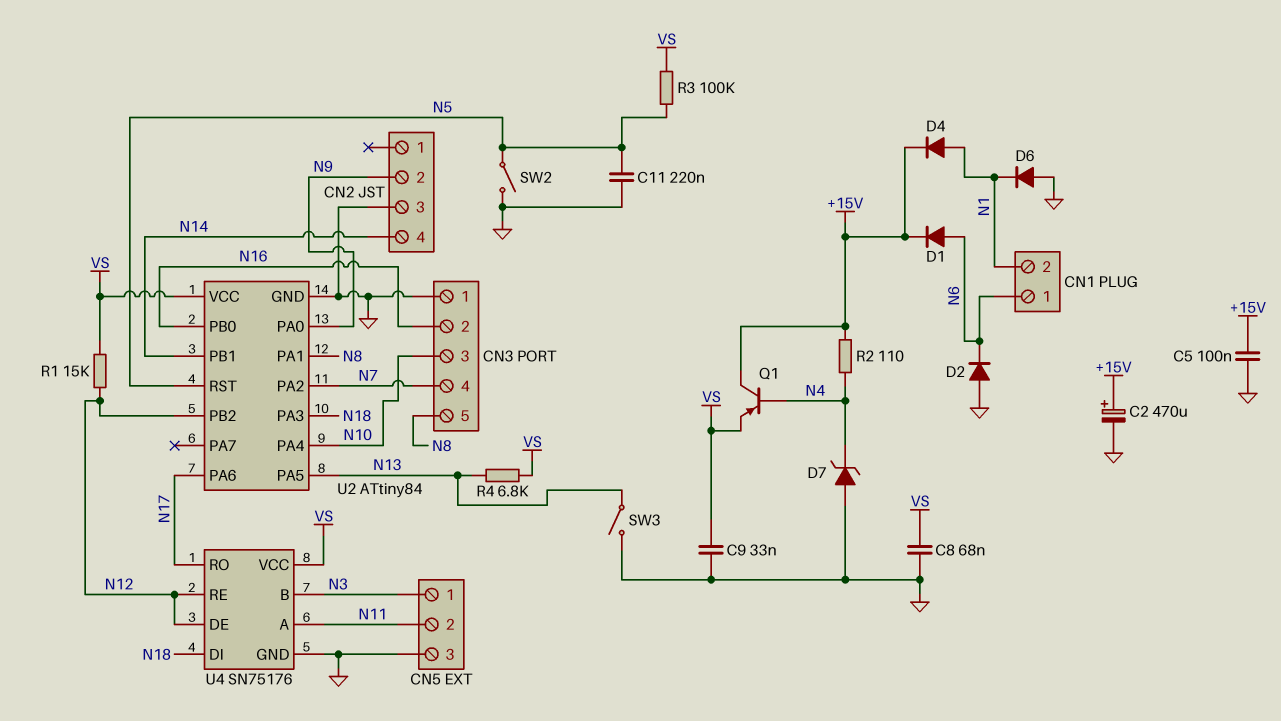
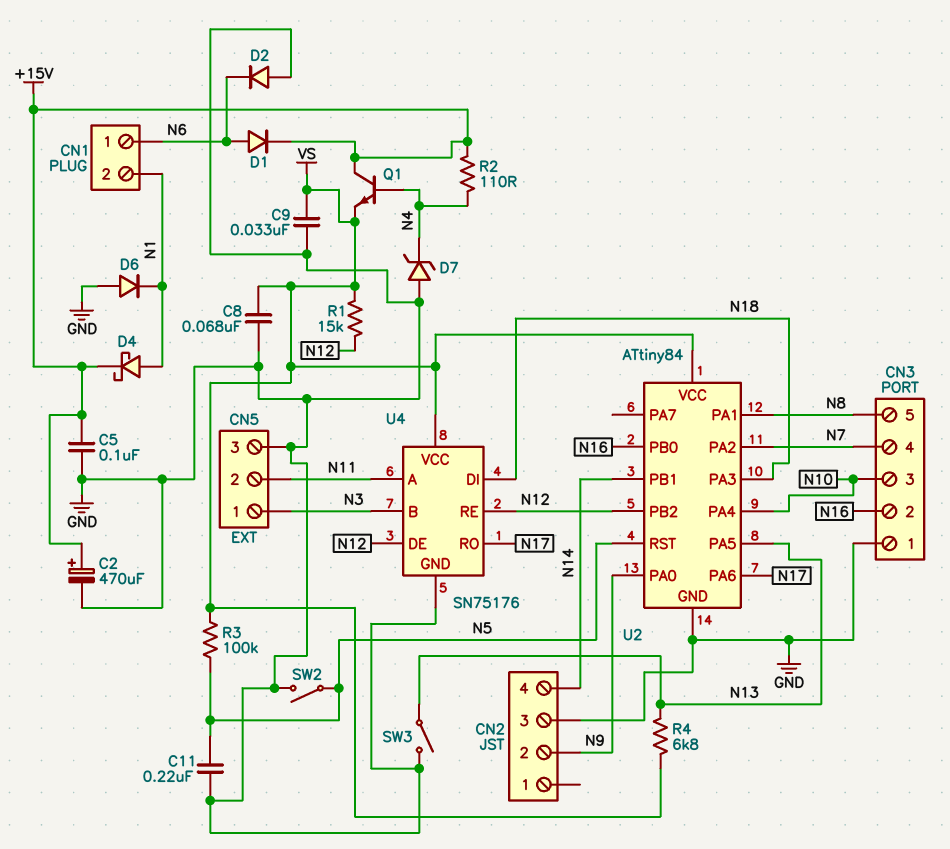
D4: diode (A N1, K +15V) -> schottky (A N1, K +15V)
Q1: PNP (B N4, C +15V, E VS) -> NPN (B N4, C +15V, E VS)

